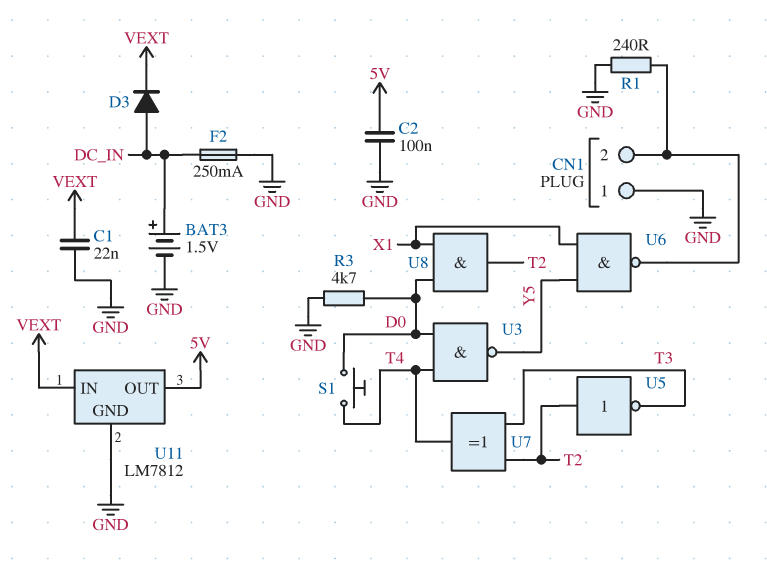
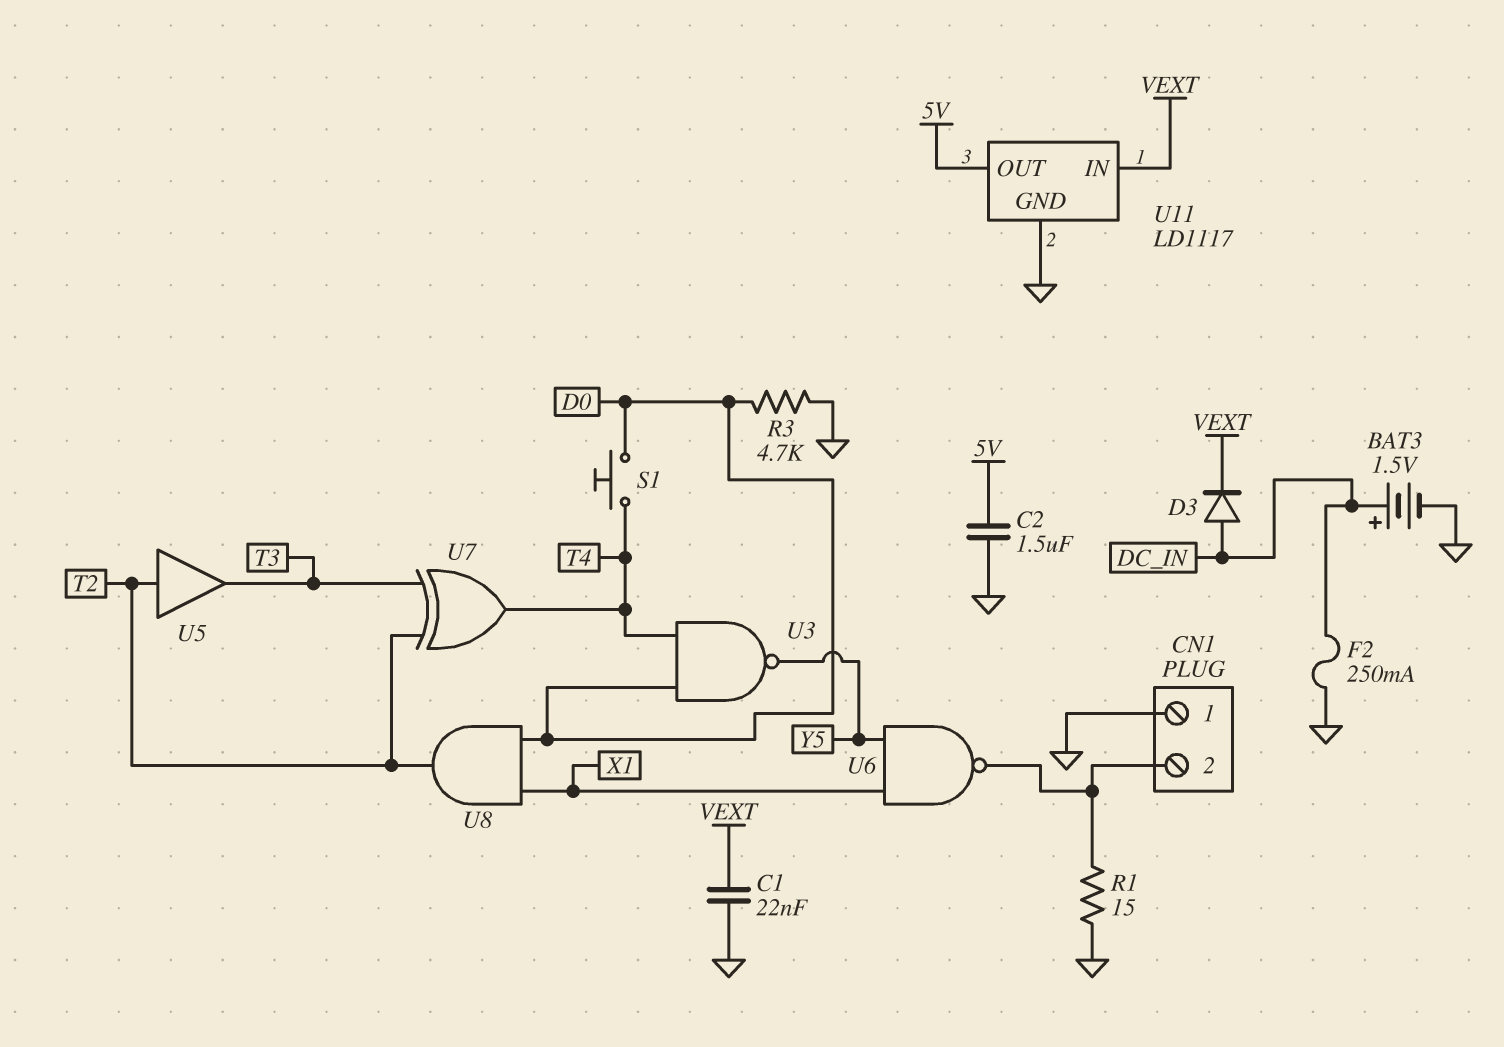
C2: 100nF (5V, GND) -> 1.5uF (5V, GND)
R1: 240 (CN1/2, GND) -> 15 (CN1/2, GND)
U5: NOT (in T2, out T3) -> buffer (in T2, out T3)
U11: LM7812 -> LD1117

